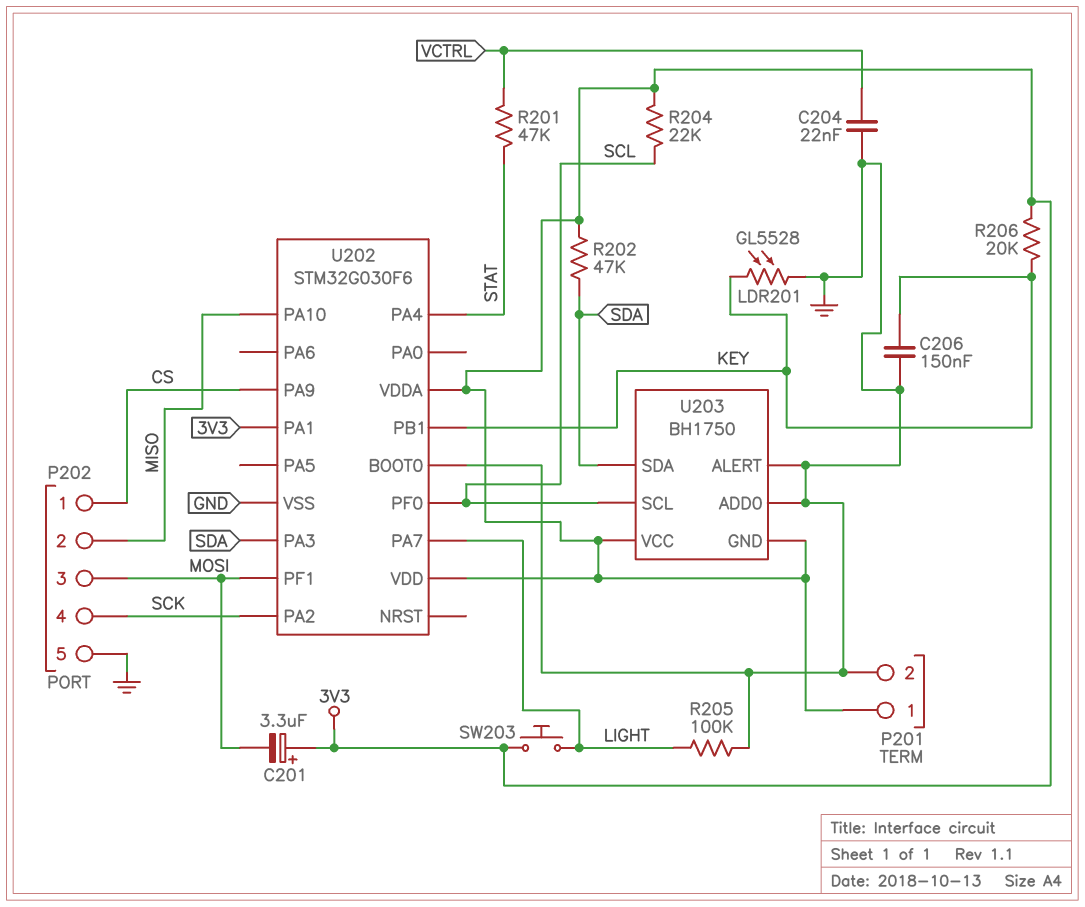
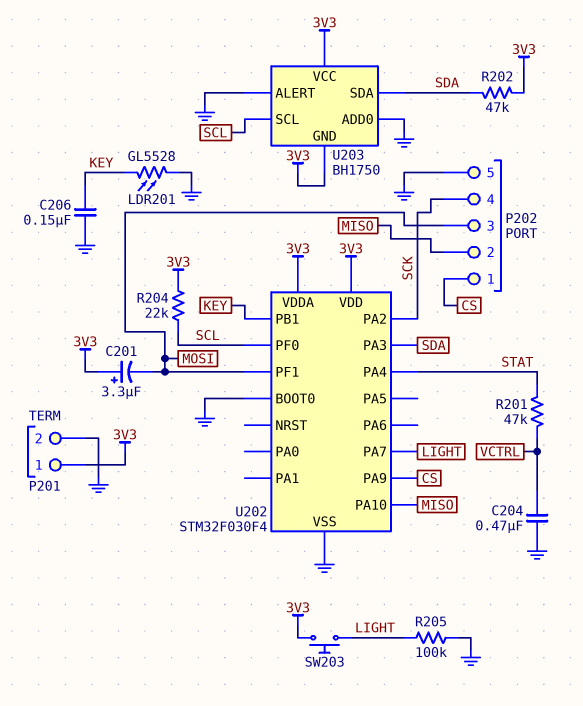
C204: 22nF (GND, VCTRL) -> 470nF (GND, VCTRL)
R206: 20k (3V3, KEY) -> none
U202: STM32G030F6 -> STM32F030F4
U202 pin PA1: 3V3 -> none

